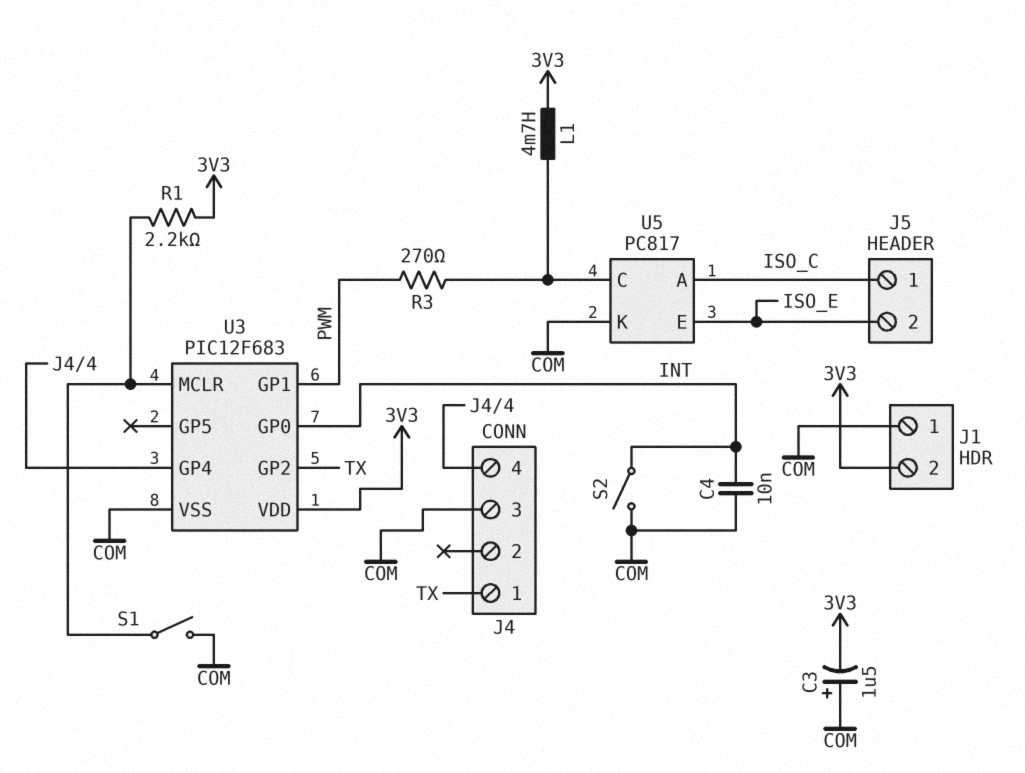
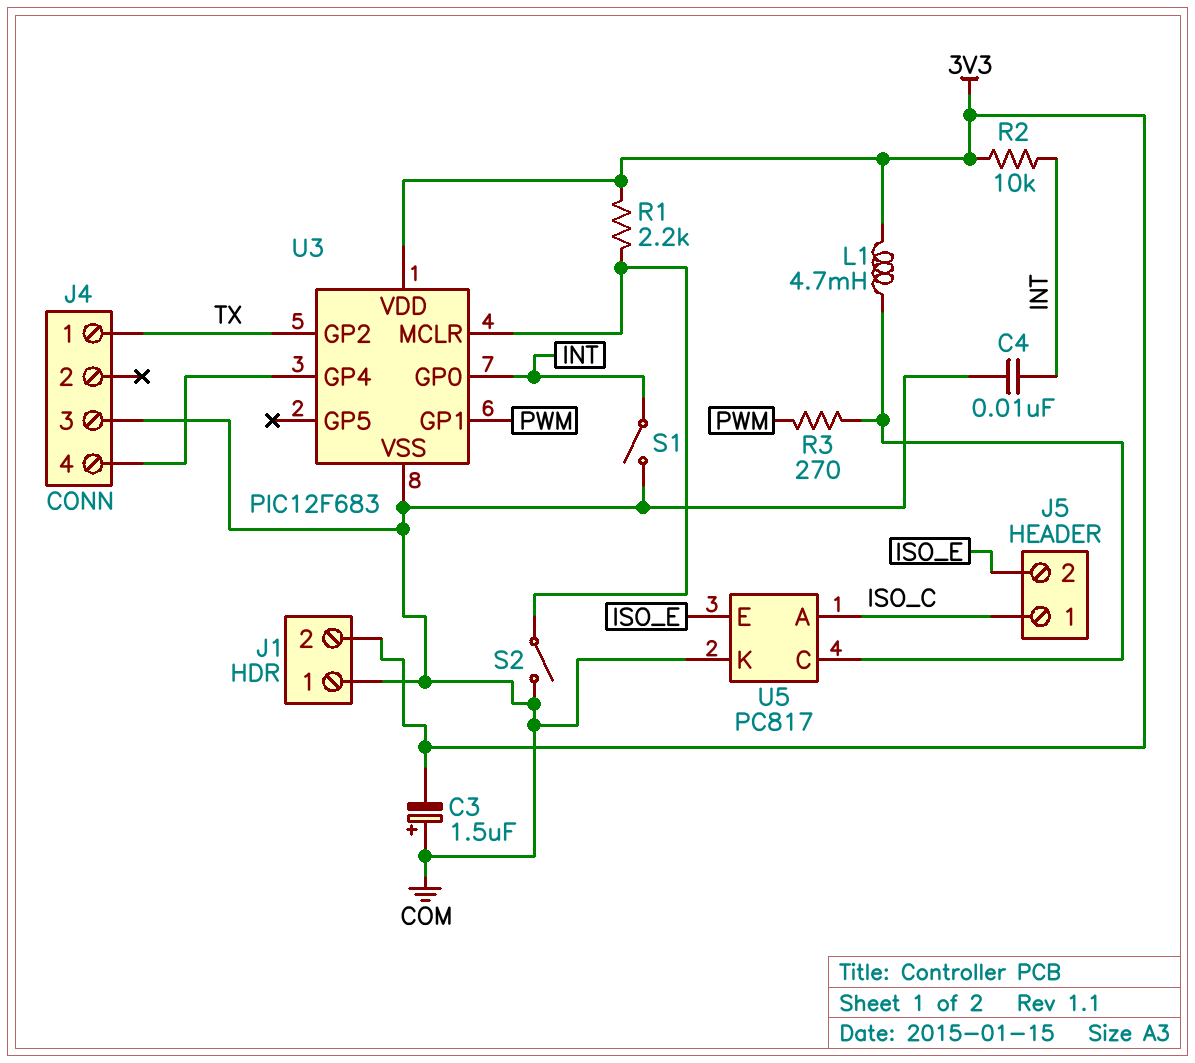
R2: none -> 10k (3V3, INT)
S1: switch (COM, U3/MCLR) -> switch (COM, INT)
S2: switch (COM, INT) -> switch (COM, U3/MCLR)

